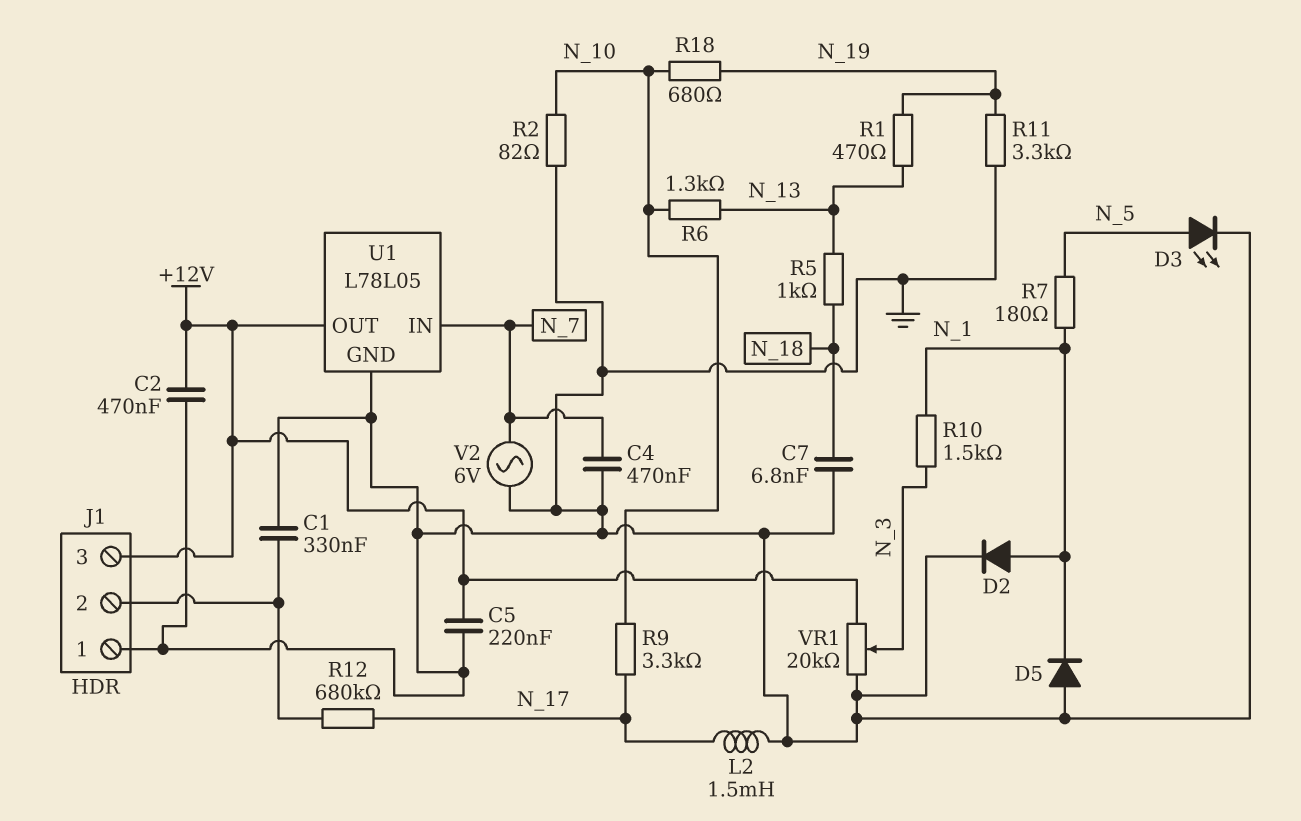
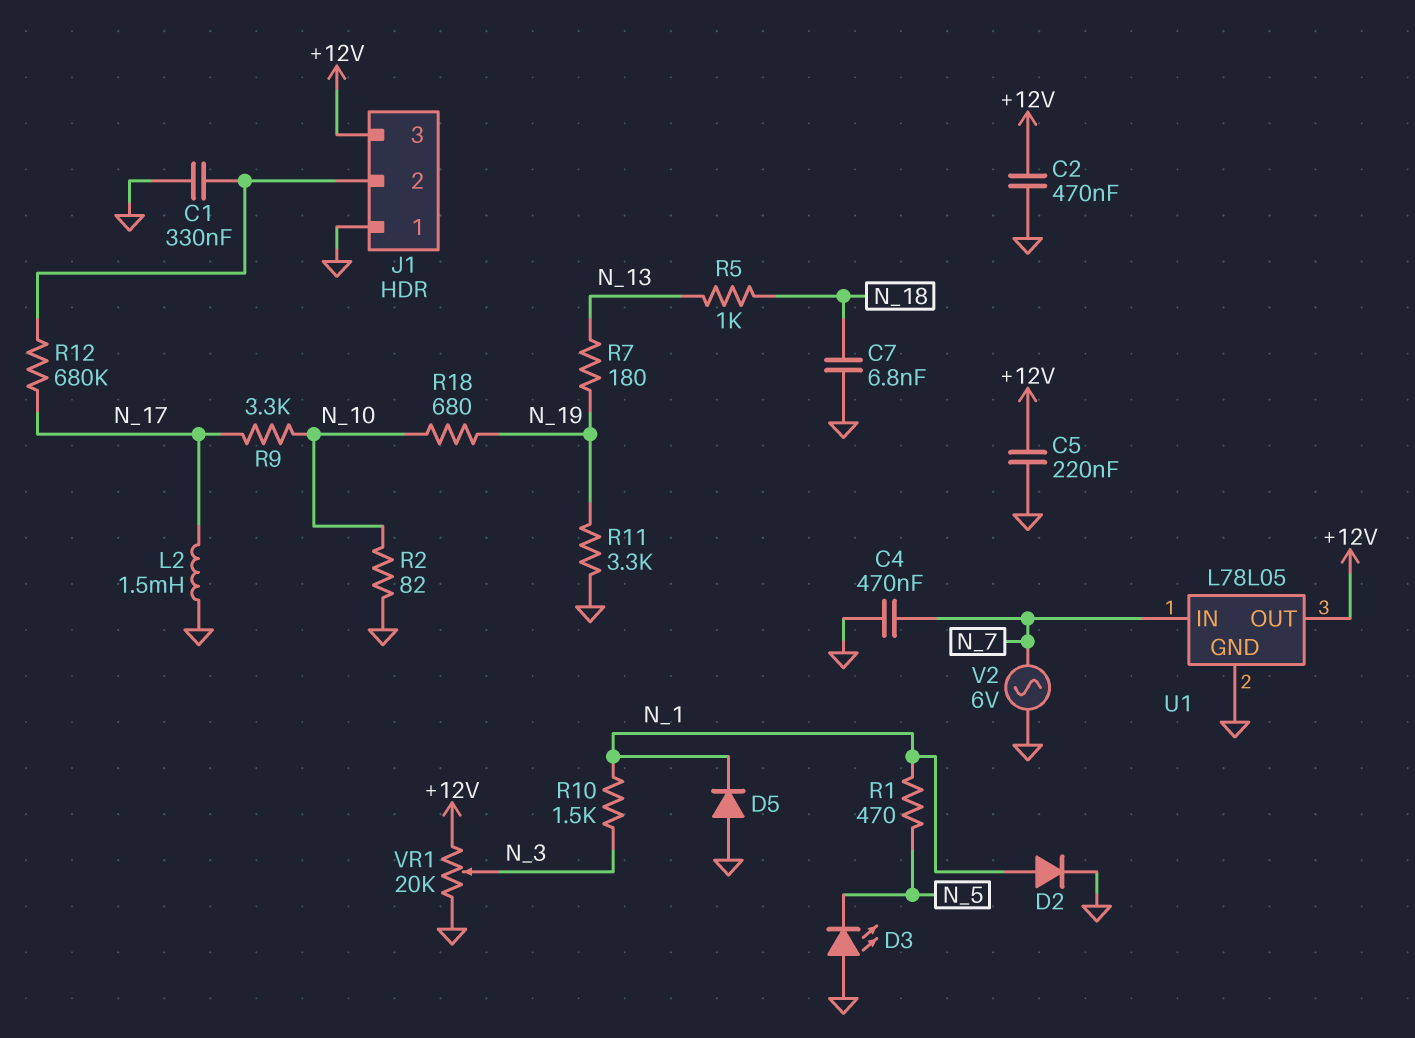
D3: LED (A N_5, K GND) -> LED (A GND, K N_5)
R1: 470 (N_13, N_19) -> 470 (N_1, N_5)
R6: 1.3k (N_10, N_13) -> none
R7: 180 (N_1, N_5) -> 180 (N_13, N_19)

